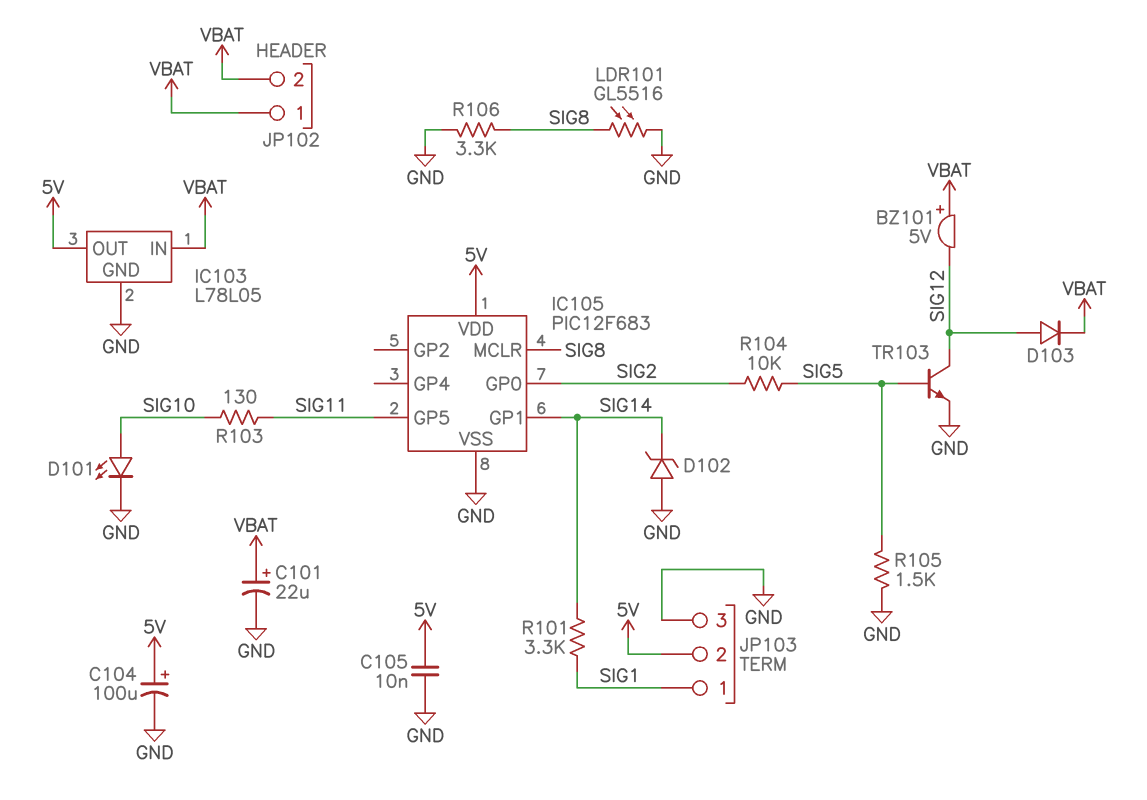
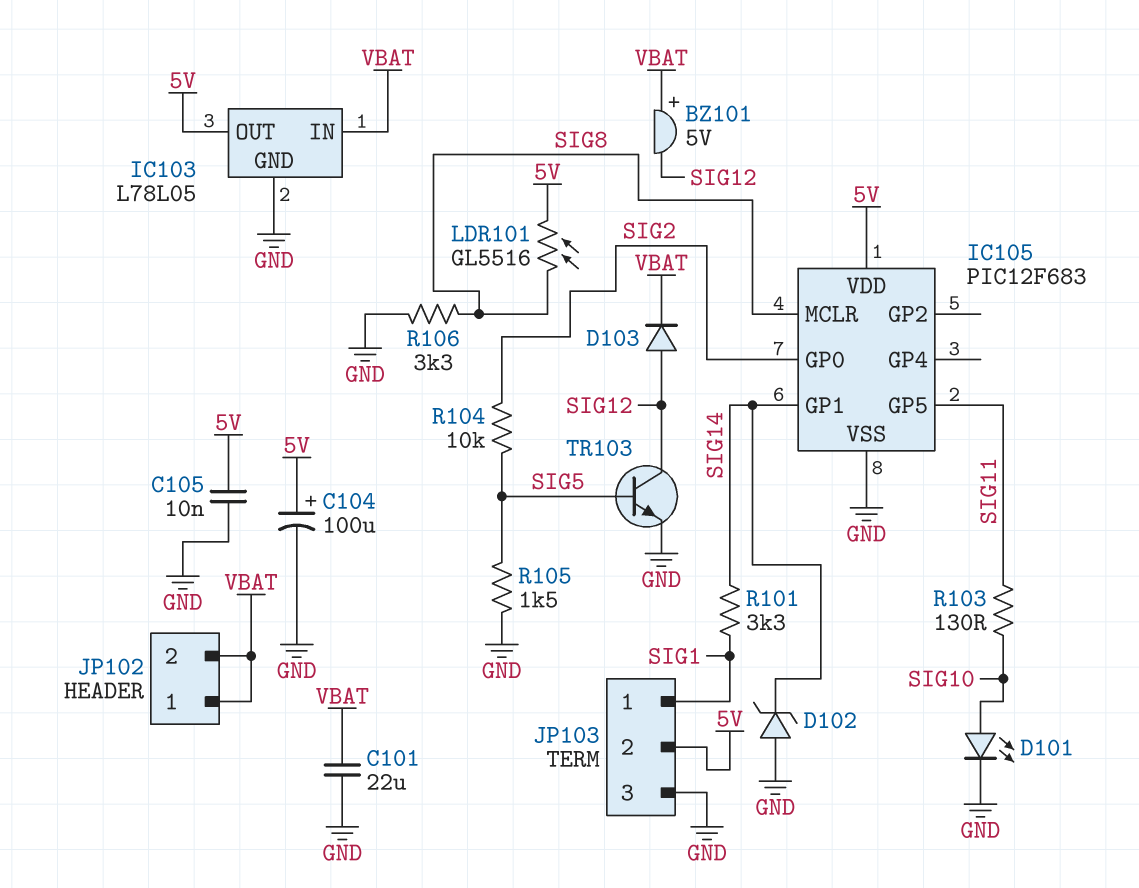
C101: 22uF (plus VBAT, minus GND) -> 22uF (GND, VBAT)
LDR101: GL5516 (GND, SIG8) -> GL5516 (5V, SIG8)

